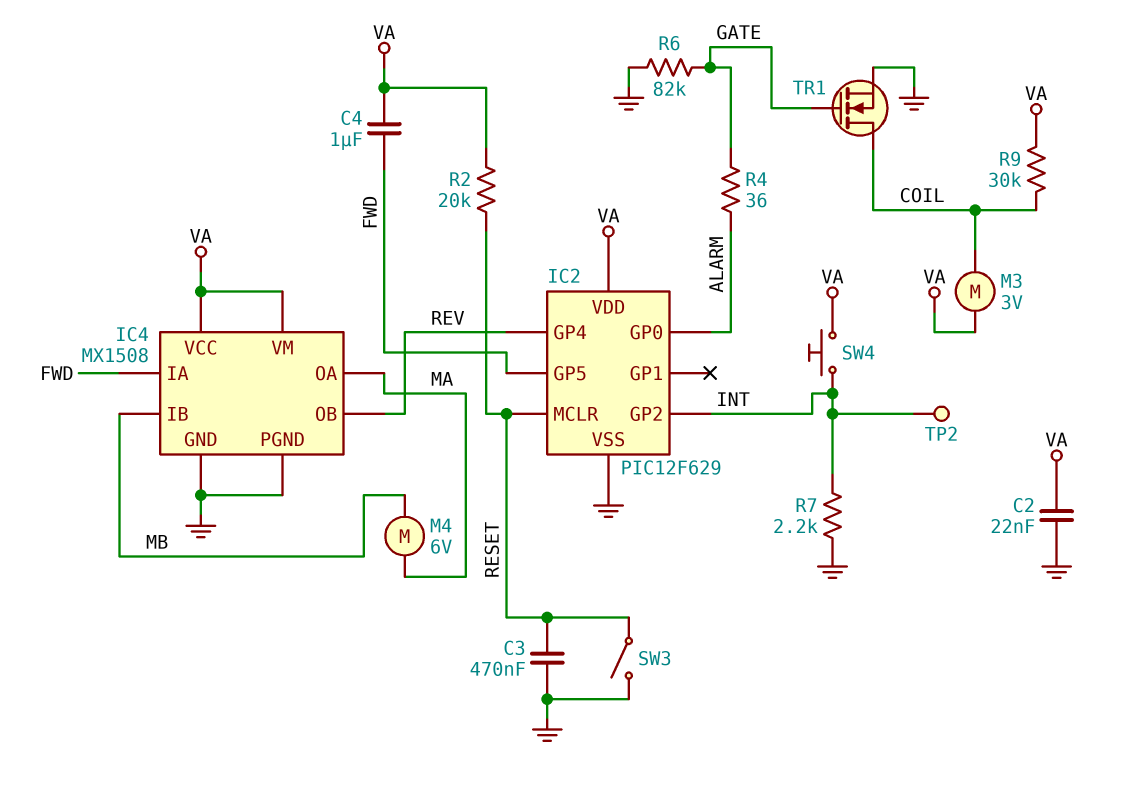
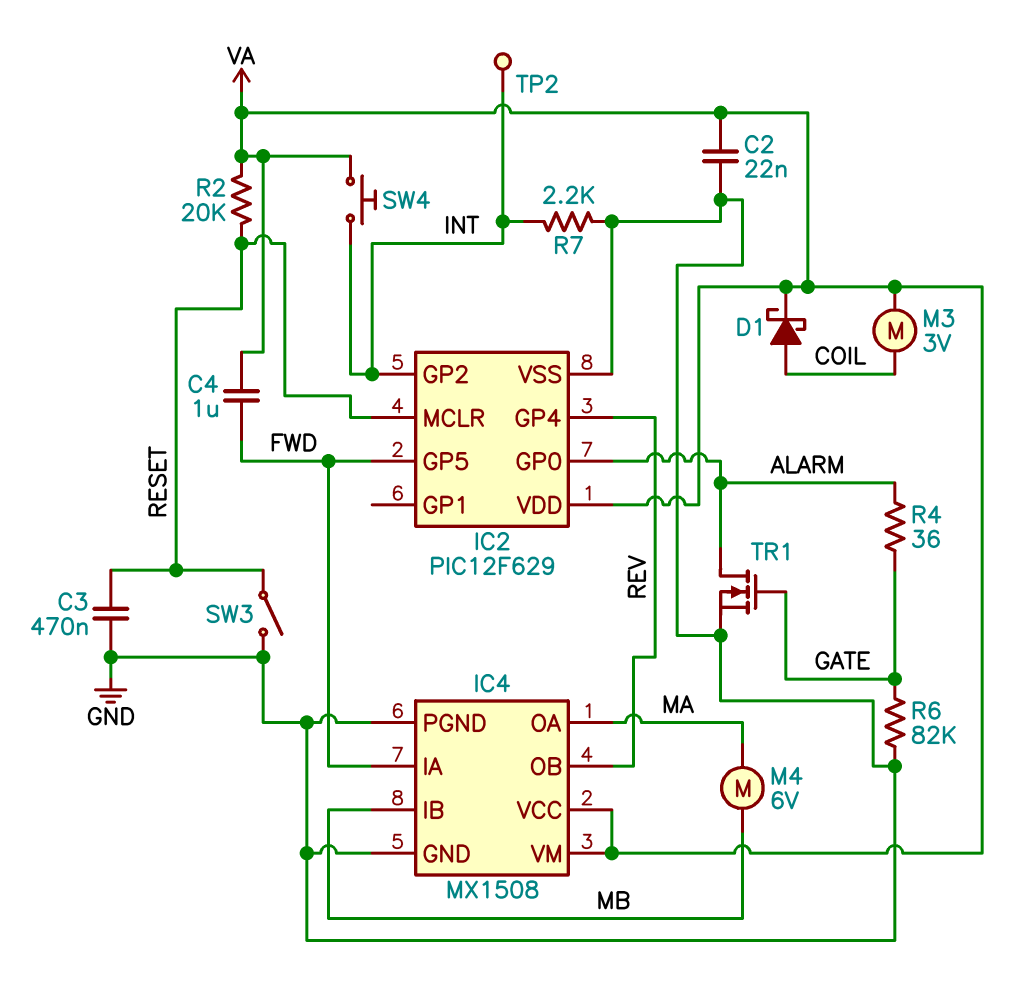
D1: none -> schottky (A COIL, K VA)
R9: 30k (COIL, VA) -> none
TR1: NMOS (G GATE, D COIL, S GND) -> NMOS (G GATE, D ALARM, S GND)

